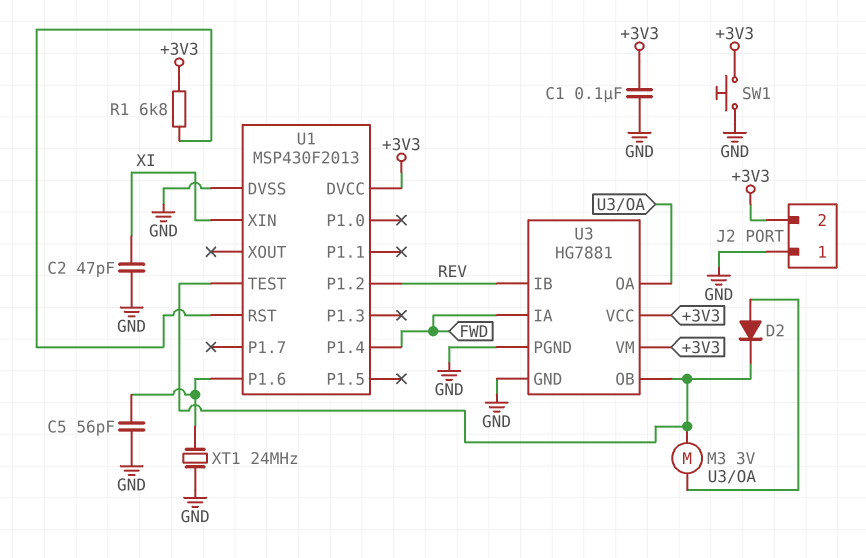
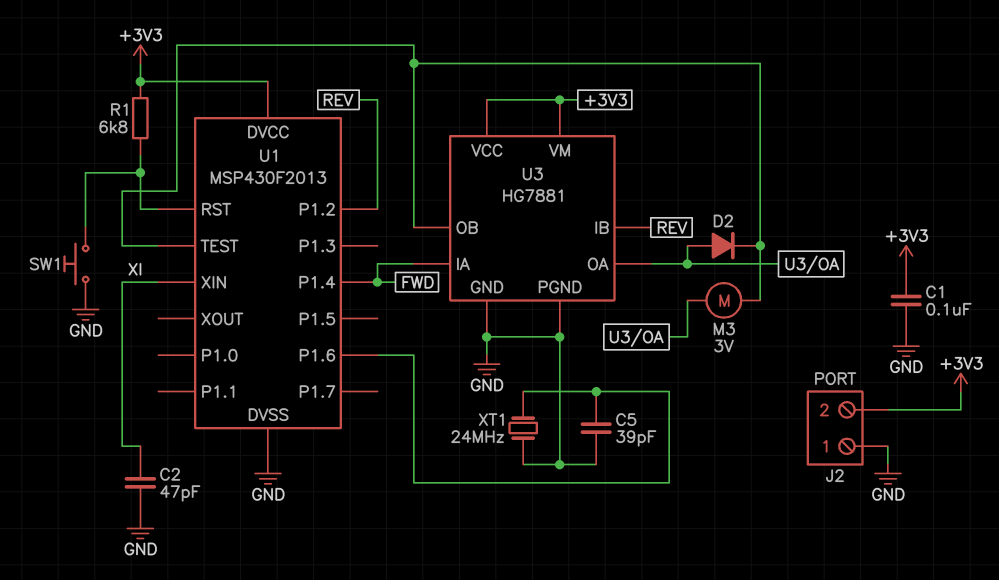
C5: 56pF (GND, U1/P1.6) -> 39pF (GND, U1/P1.6)
SW1: button (+3V3, GND) -> button (GND, U1/RST)

